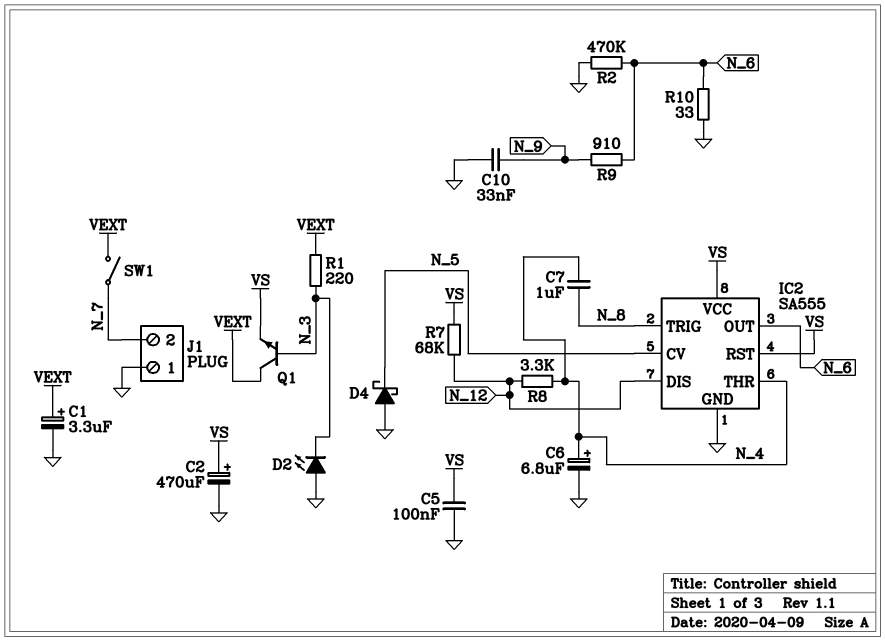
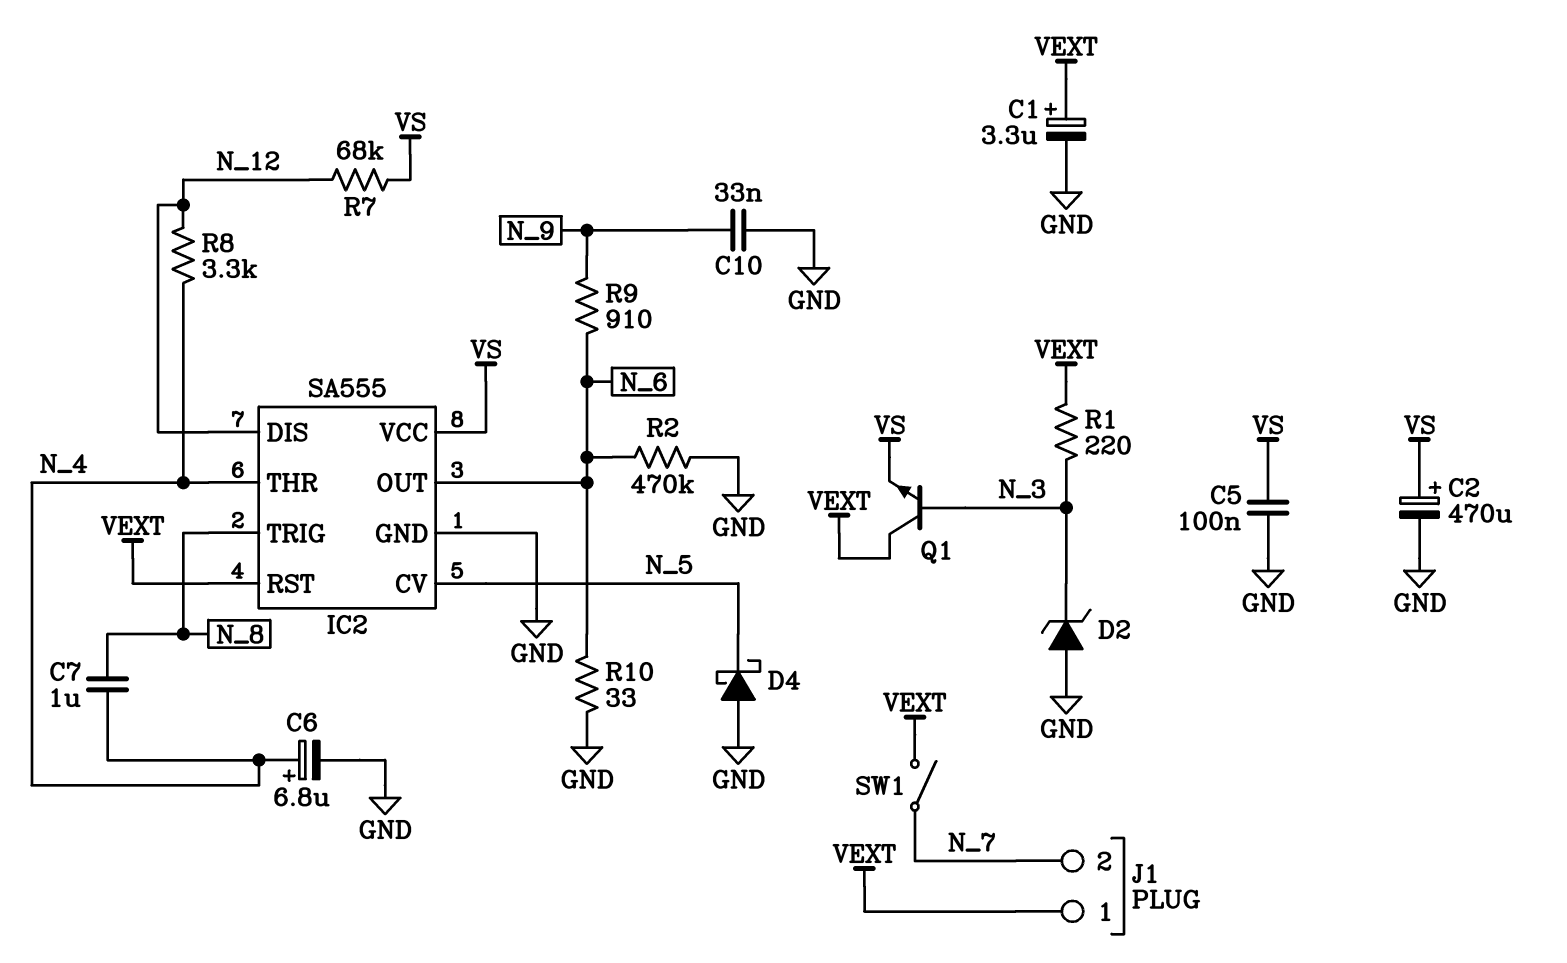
D2: LED (A GND, K N_3) -> zener (A GND, K N_3)
IC2 pin RST: VS -> VEXT
J1 pin 1: GND -> VEXT

